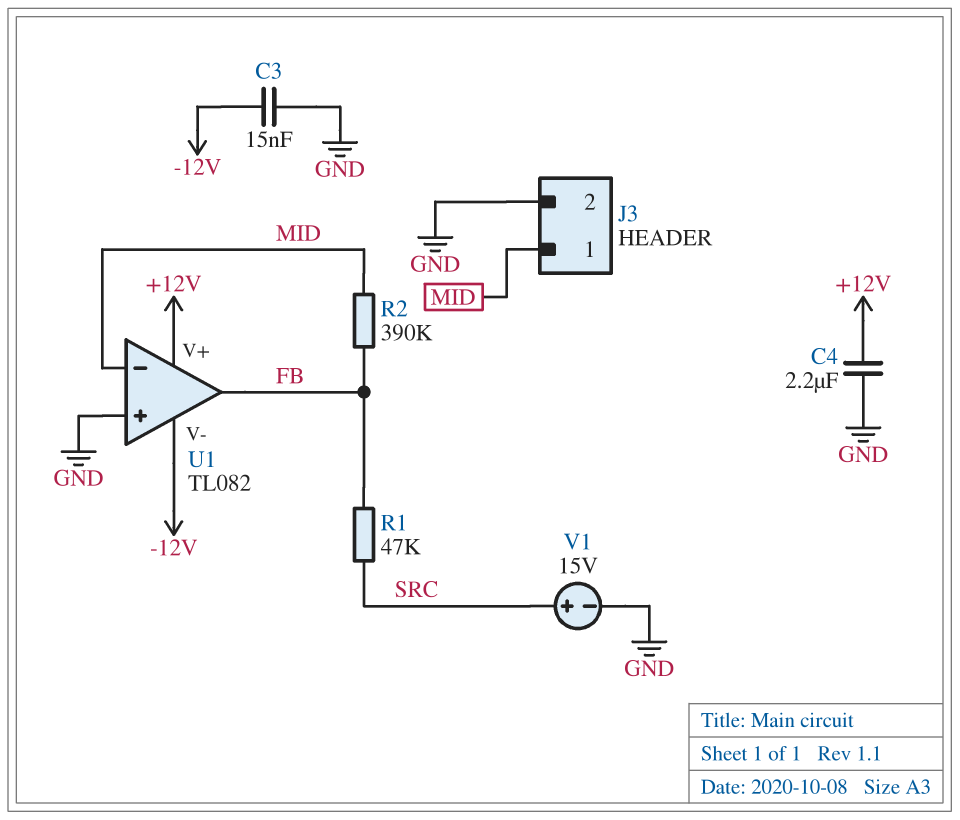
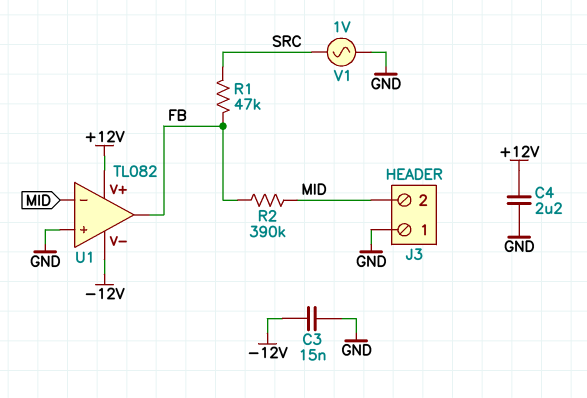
J3 pin 1: MID -> GND
J3 pin 2: GND -> MID
V1: 15V (plus SRC, minus GND) -> AC 1V (GND, SRC)

